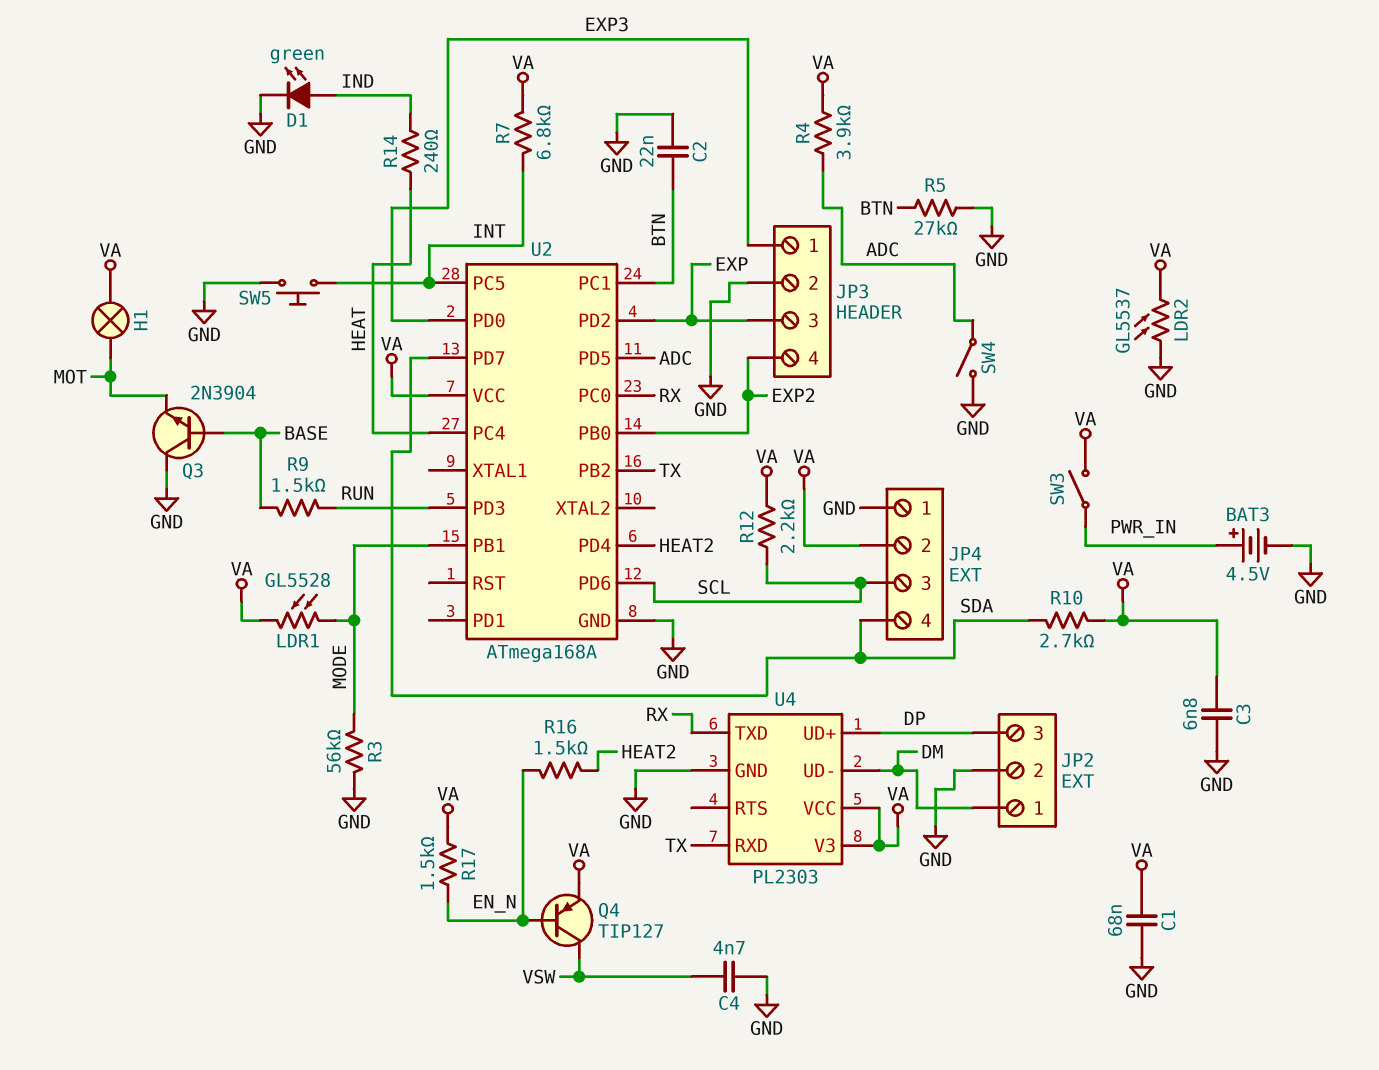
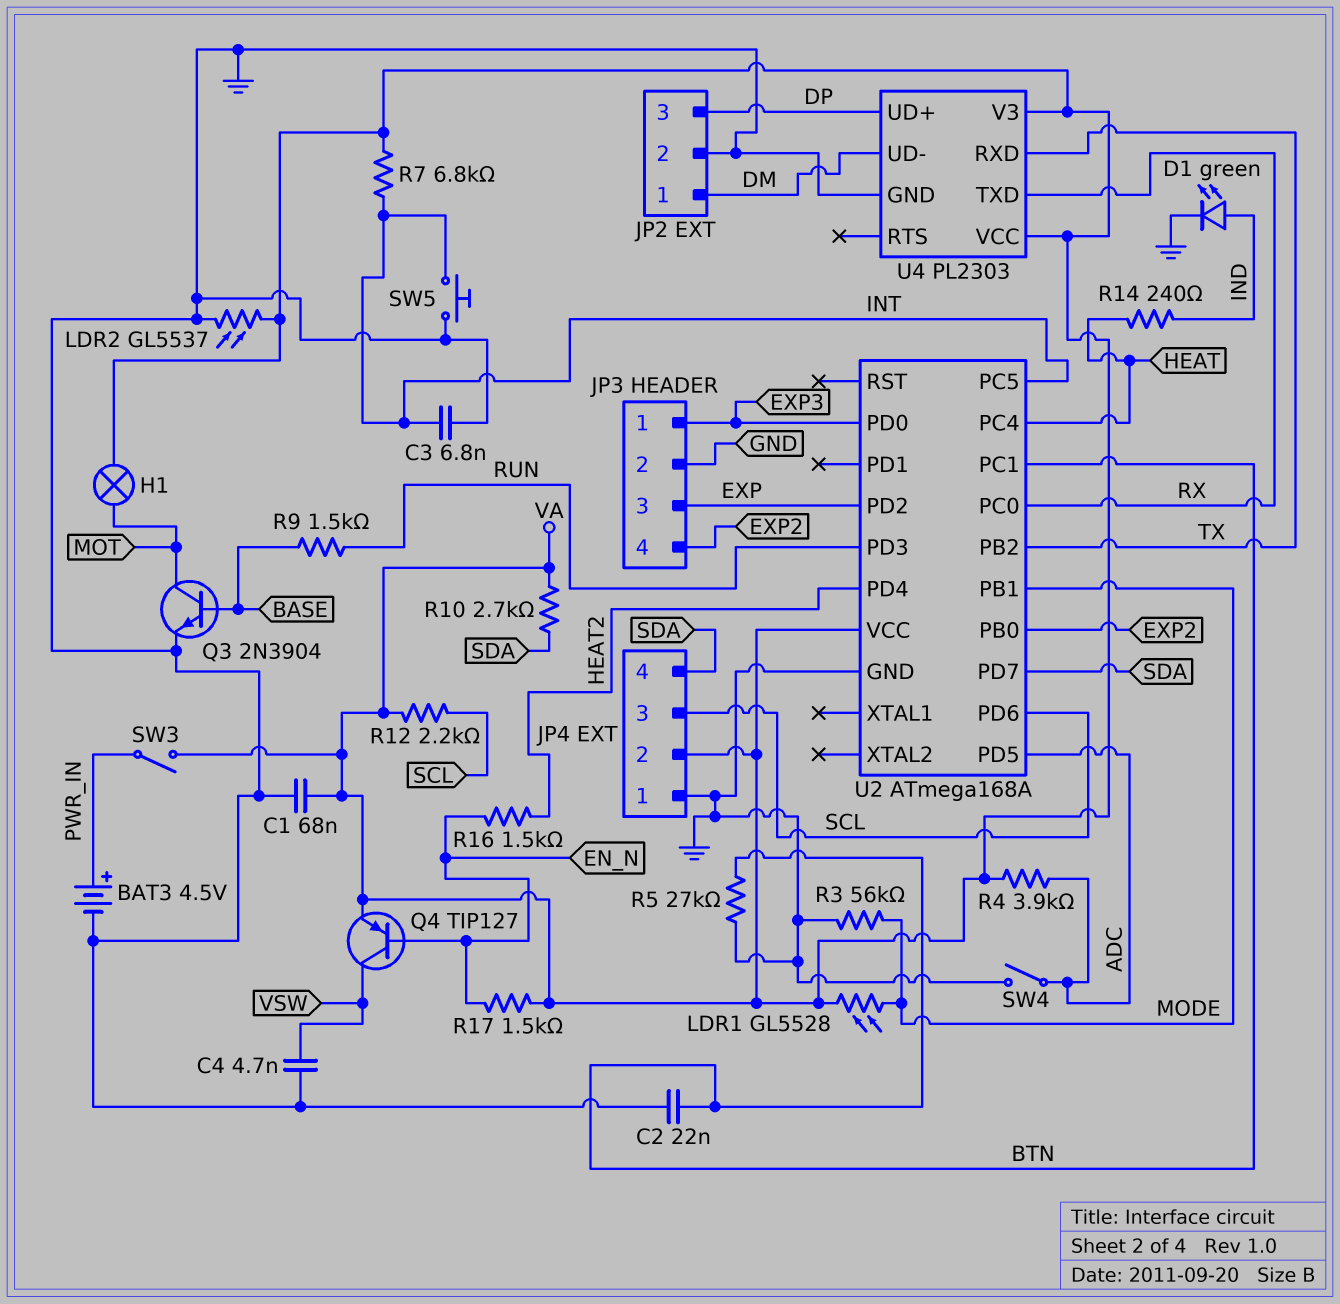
C3: 6.8nF (GND, VA) -> 6.8nF (GND, INT)
Q3: NPN 2N3904 (B BASE, C GND, E MOT) -> NPN 2N3904 (B BASE, C MOT, E GND)

